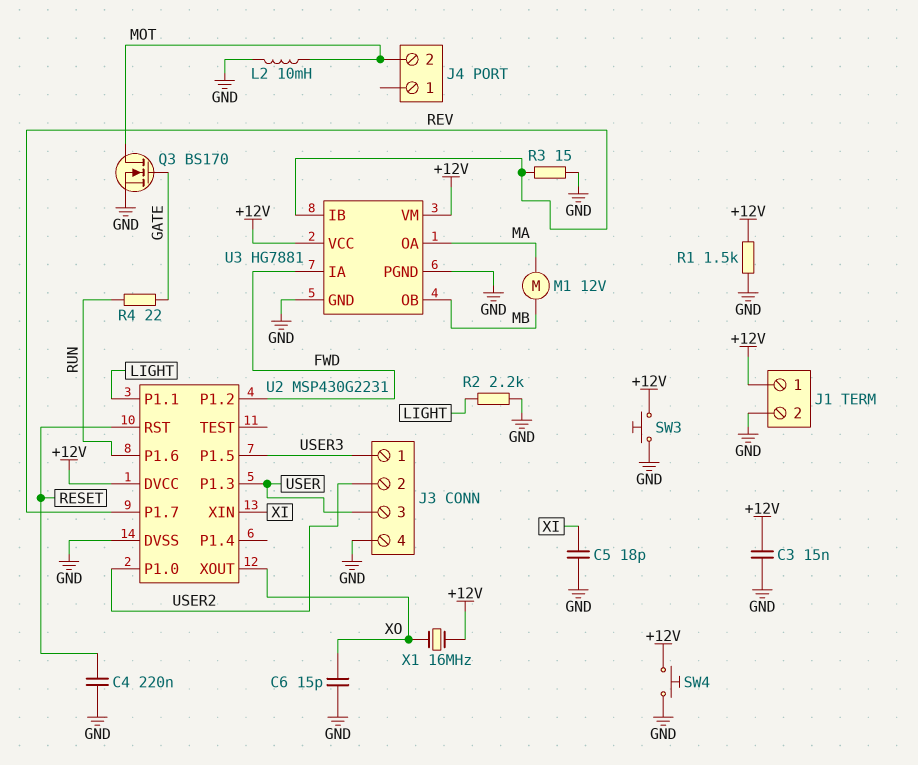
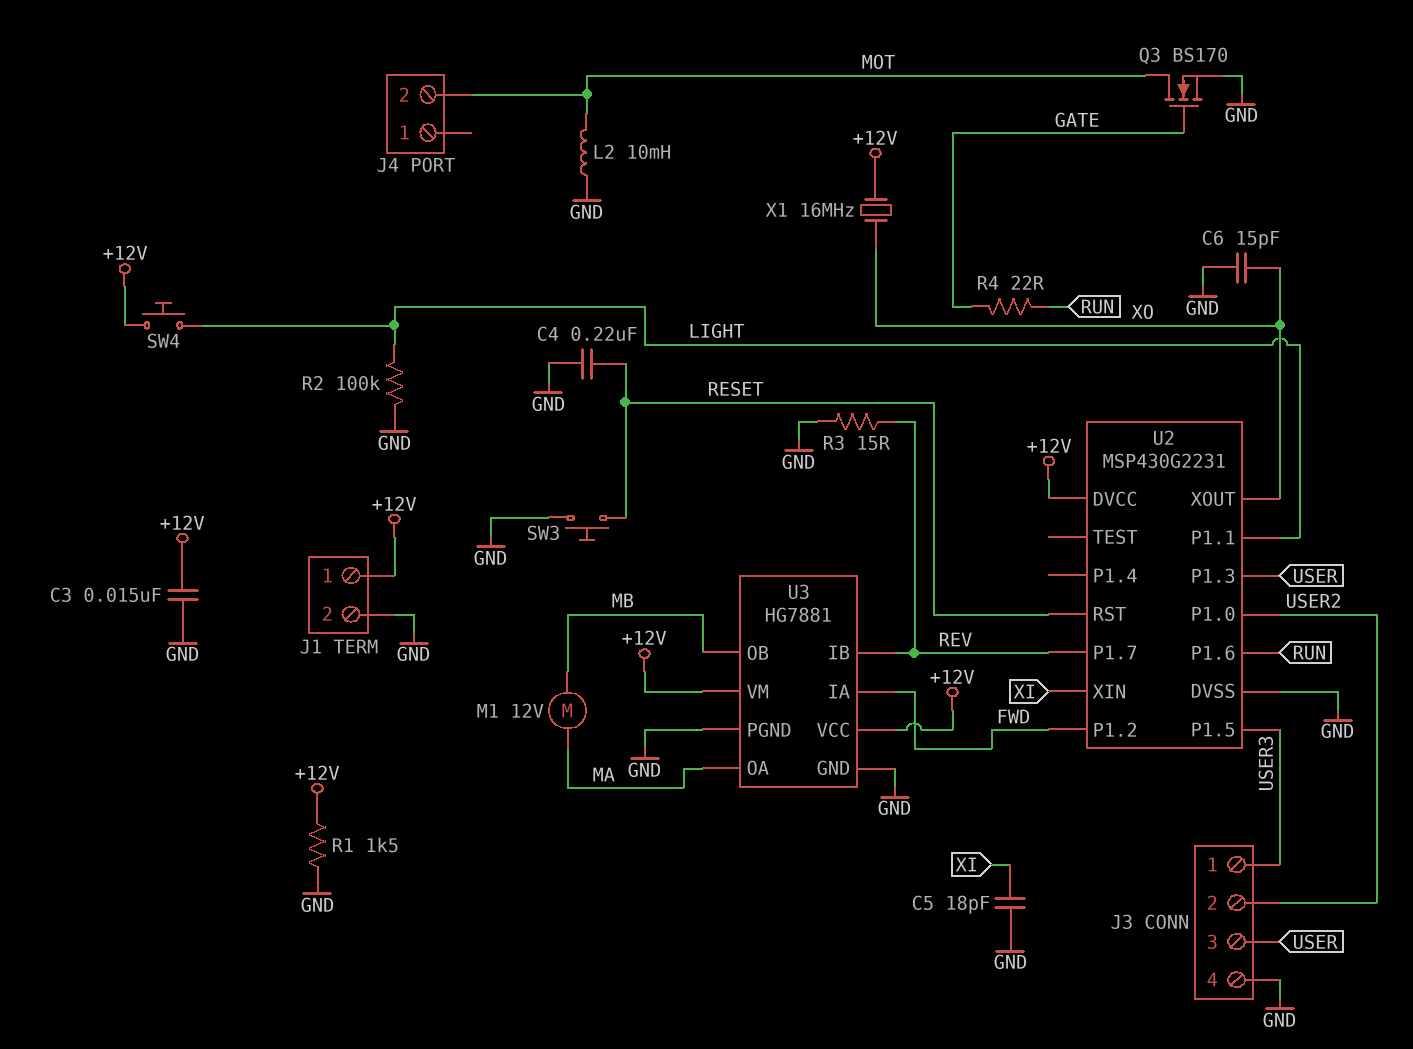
R2: 2.2k (GND, LIGHT) -> 100k (GND, LIGHT)
SW3: button (+12V, GND) -> button (GND, RESET)
SW4: button (+12V, GND) -> button (+12V, LIGHT)

